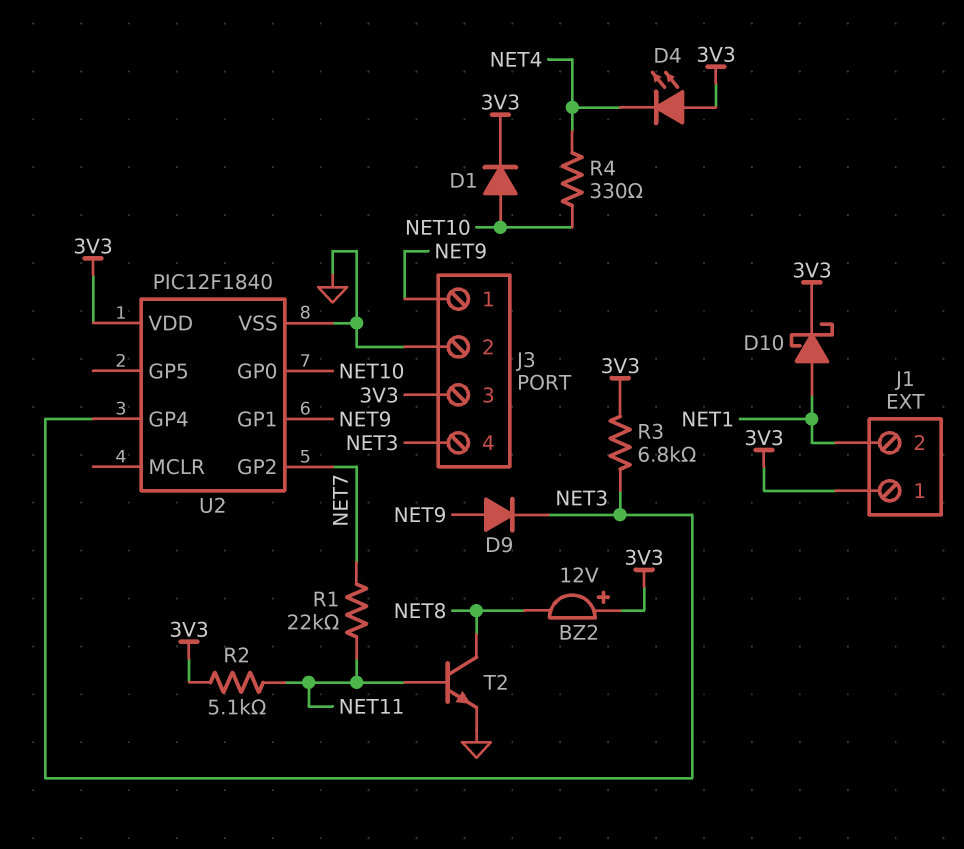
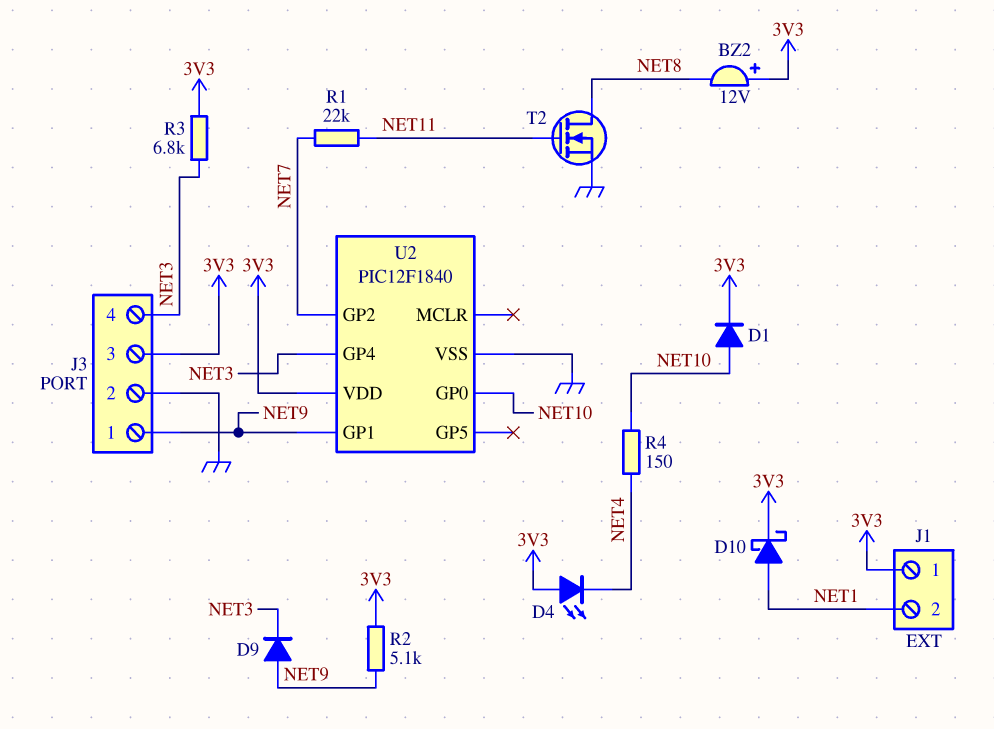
R2: 5.1k (3V3, NET11) -> 5.1k (3V3, NET9)
R4: 330 (NET4, NET10) -> 150 (NET4, NET10)
T2: NPN (B NET11, C NET8, E GND) -> NMOS (G NET11, D NET8, S GND)

